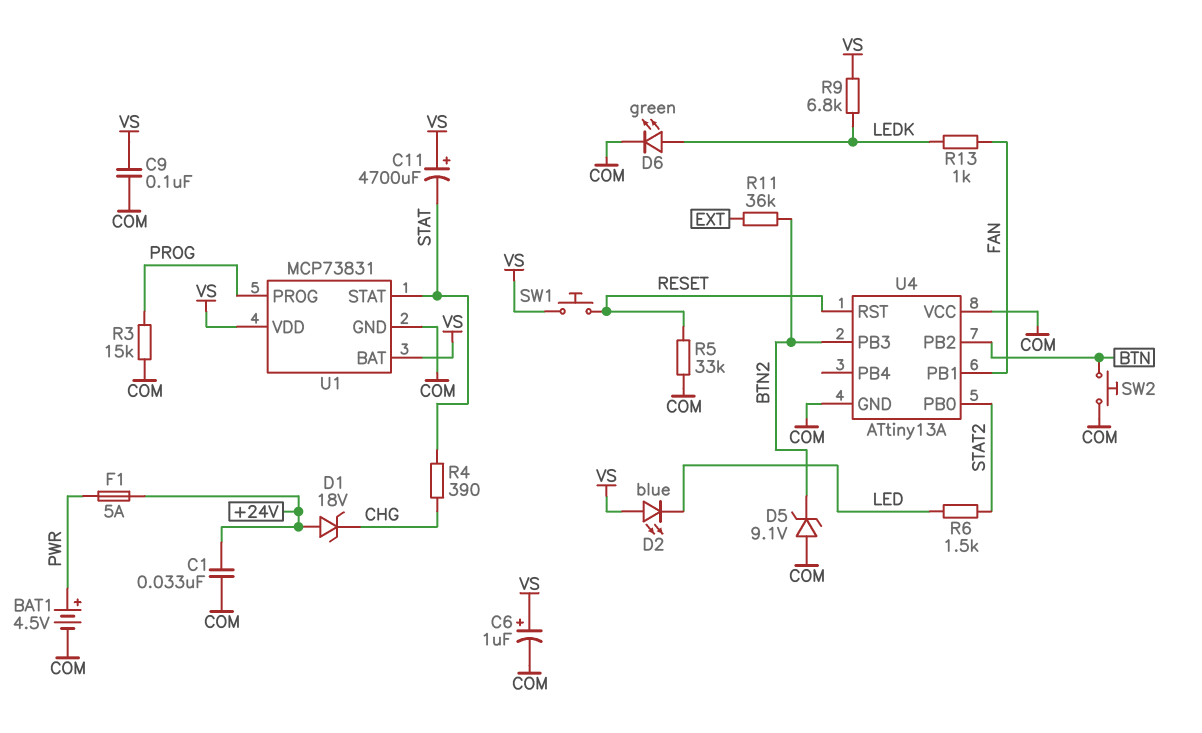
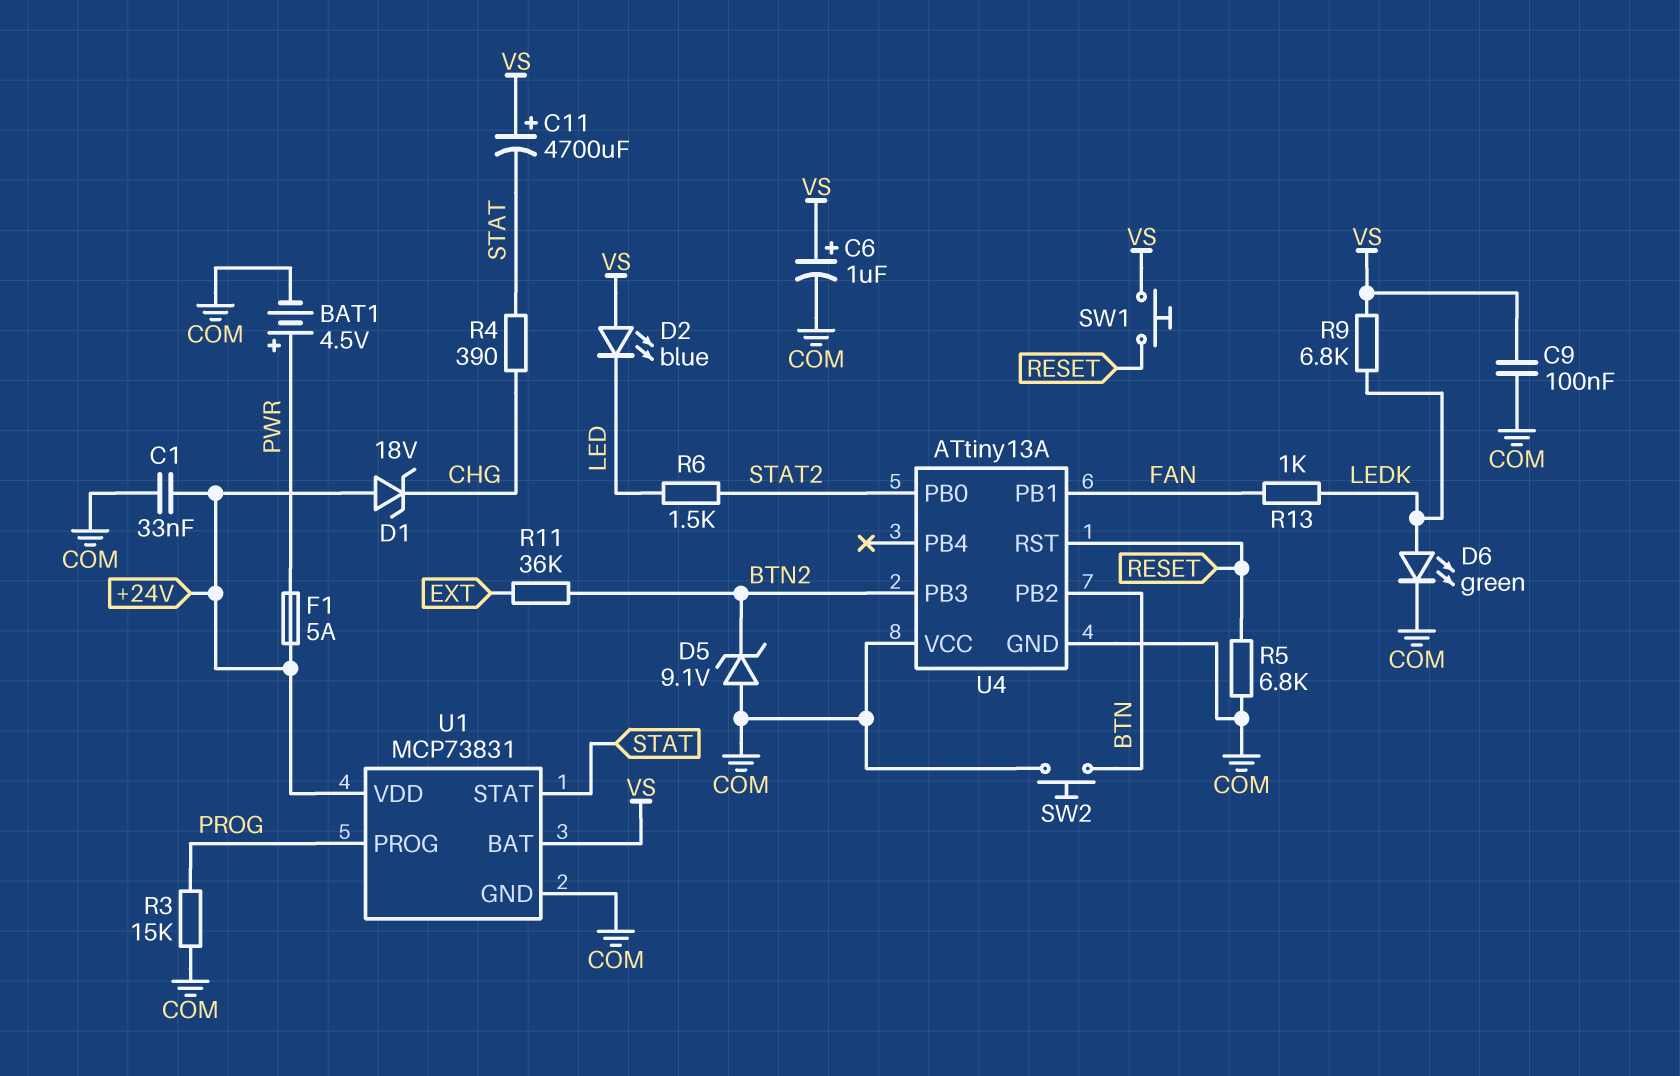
R5: 33k (COM, RESET) -> 6.8k (COM, RESET)
U1 pin VDD: VS -> +24V

